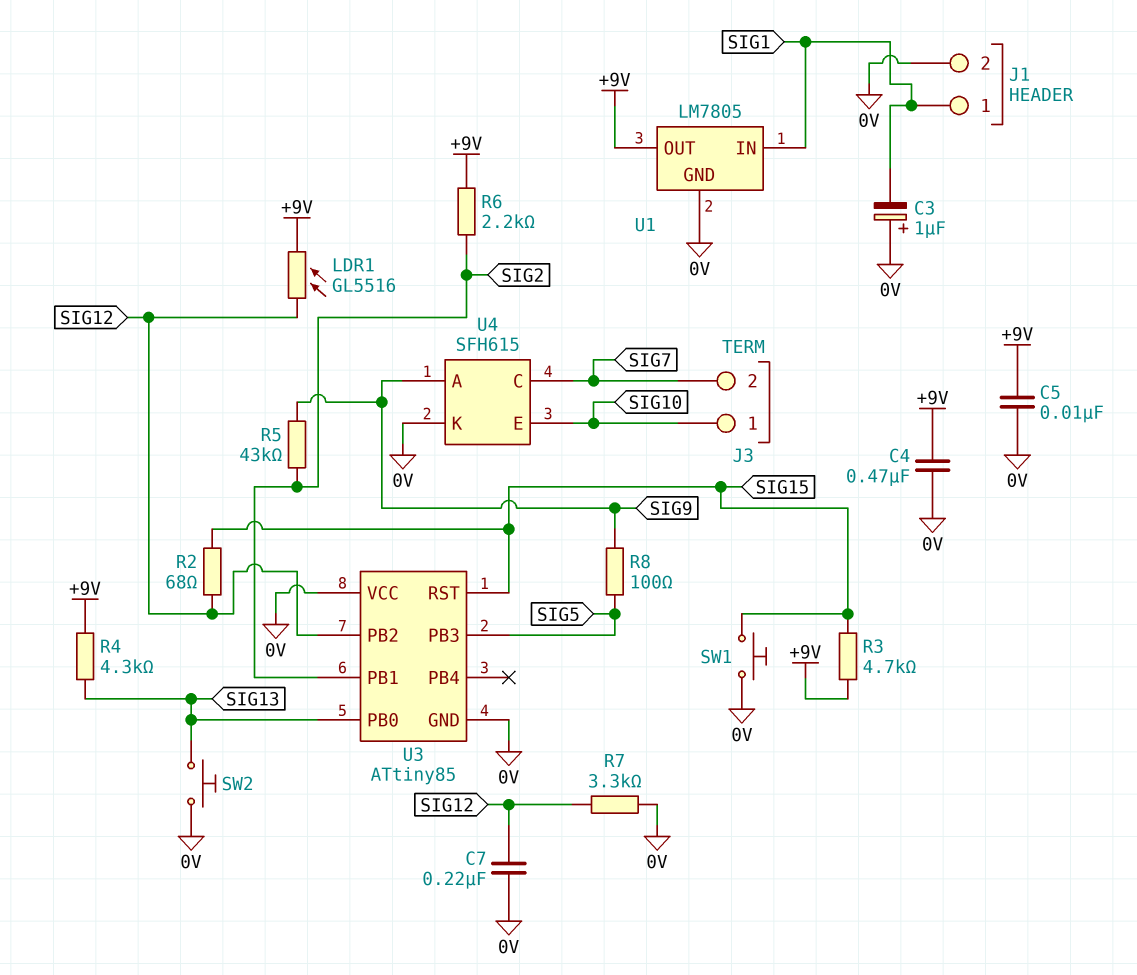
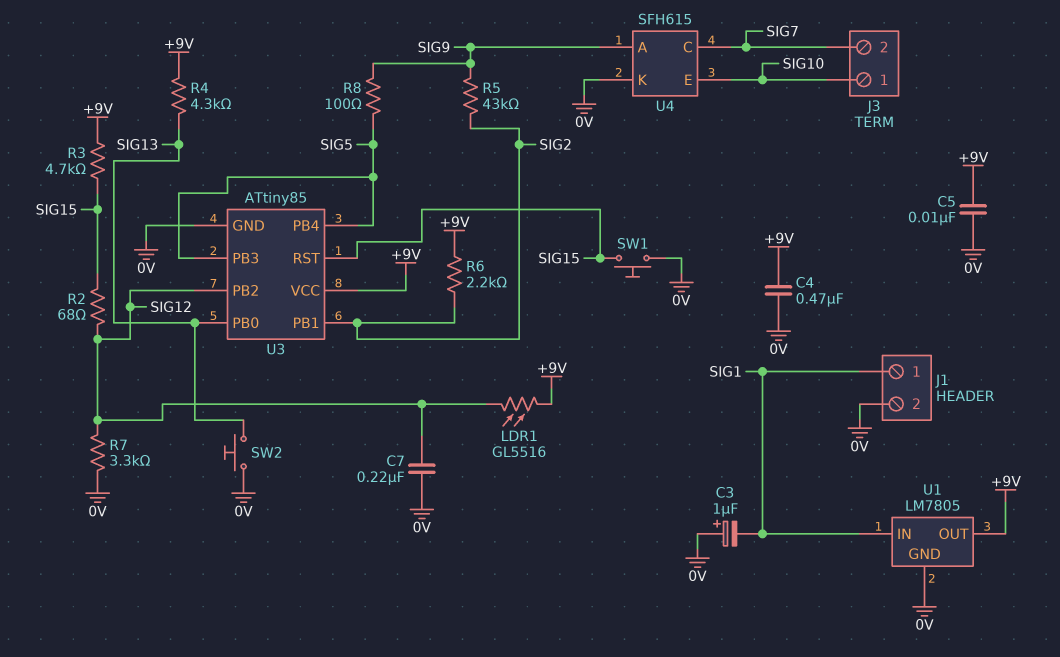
U3 pin PB4: none -> SIG5
U3 pin VCC: 0V -> +9V

